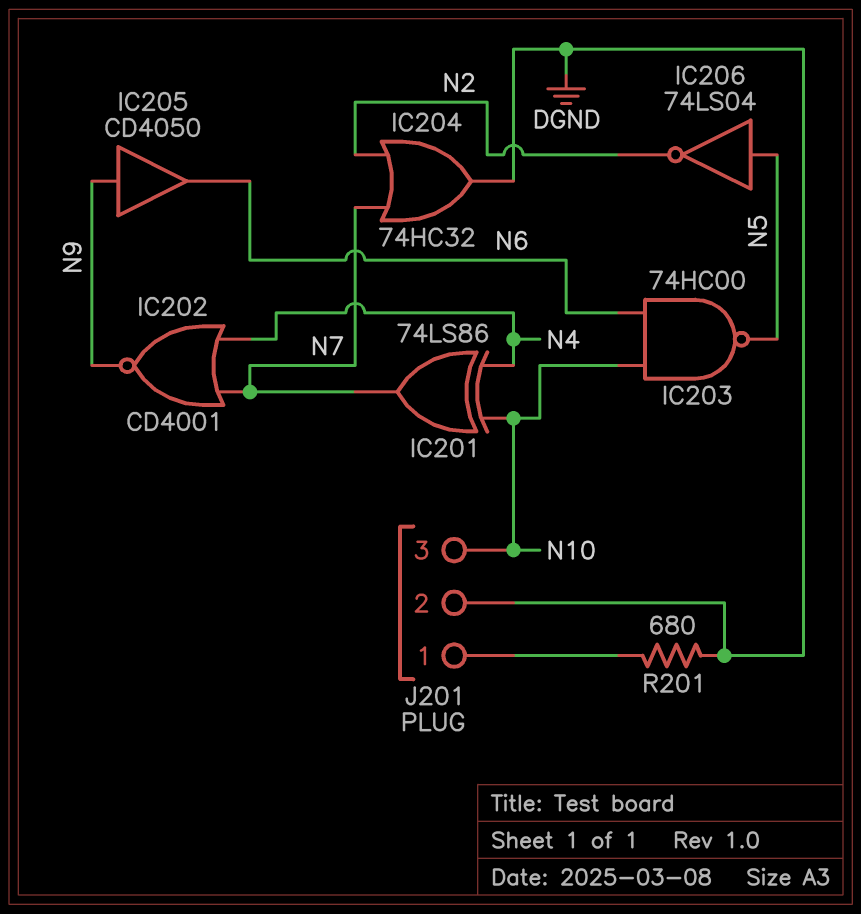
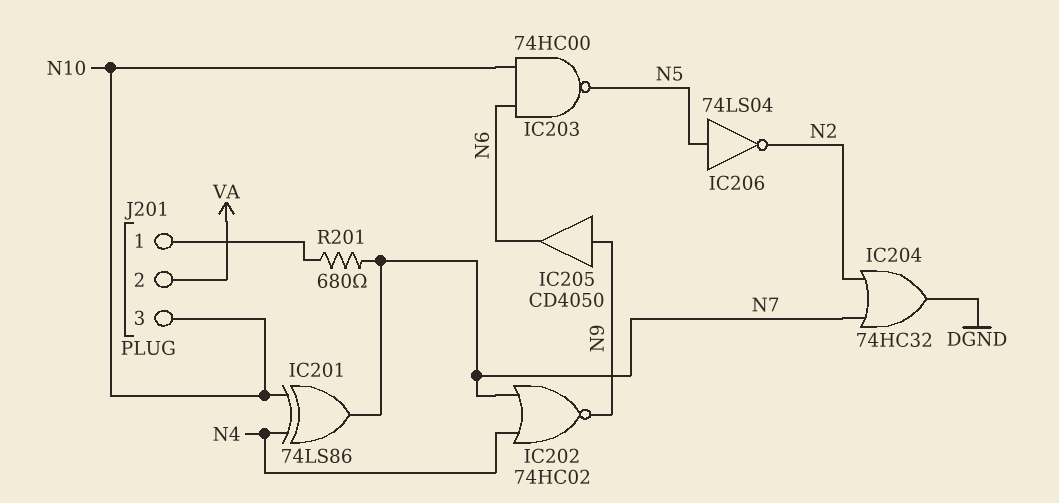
IC202: NOR CD4001 (in N4, in N7, out N9) -> NOR 74HC02 (in N4, in N7, out N9)
J201 pin 2: DGND -> VA
R201: 680 (DGND, J201/1) -> 680 (J201/1, N7)

